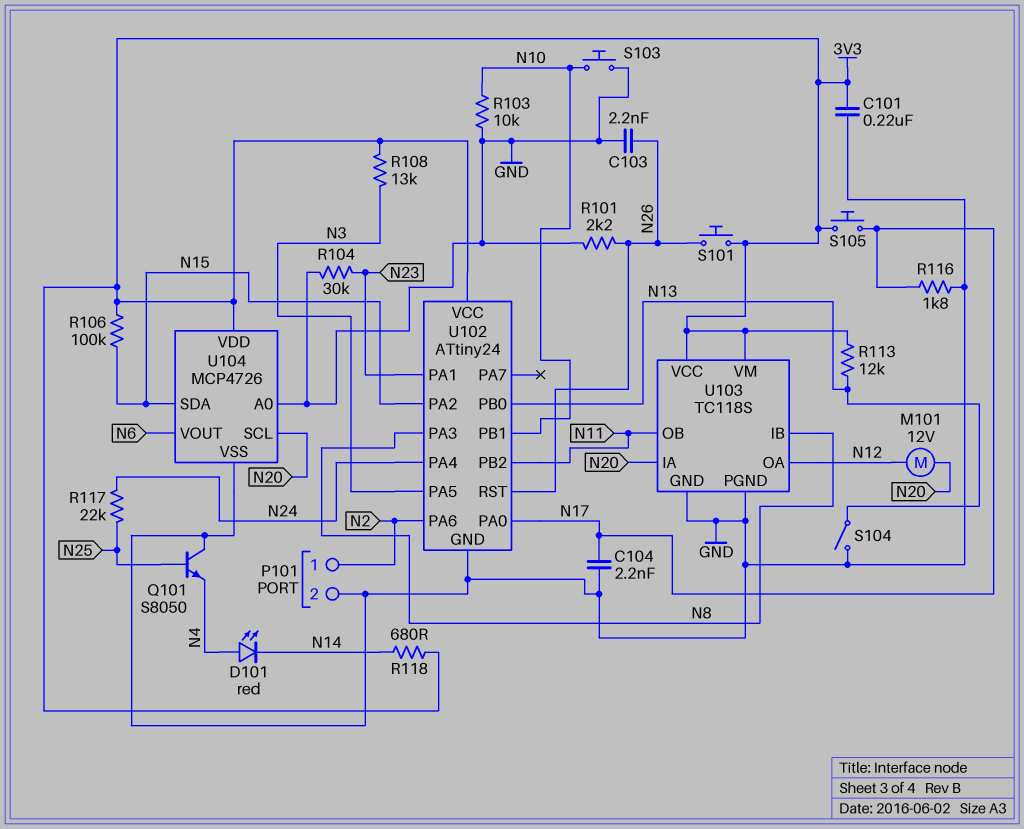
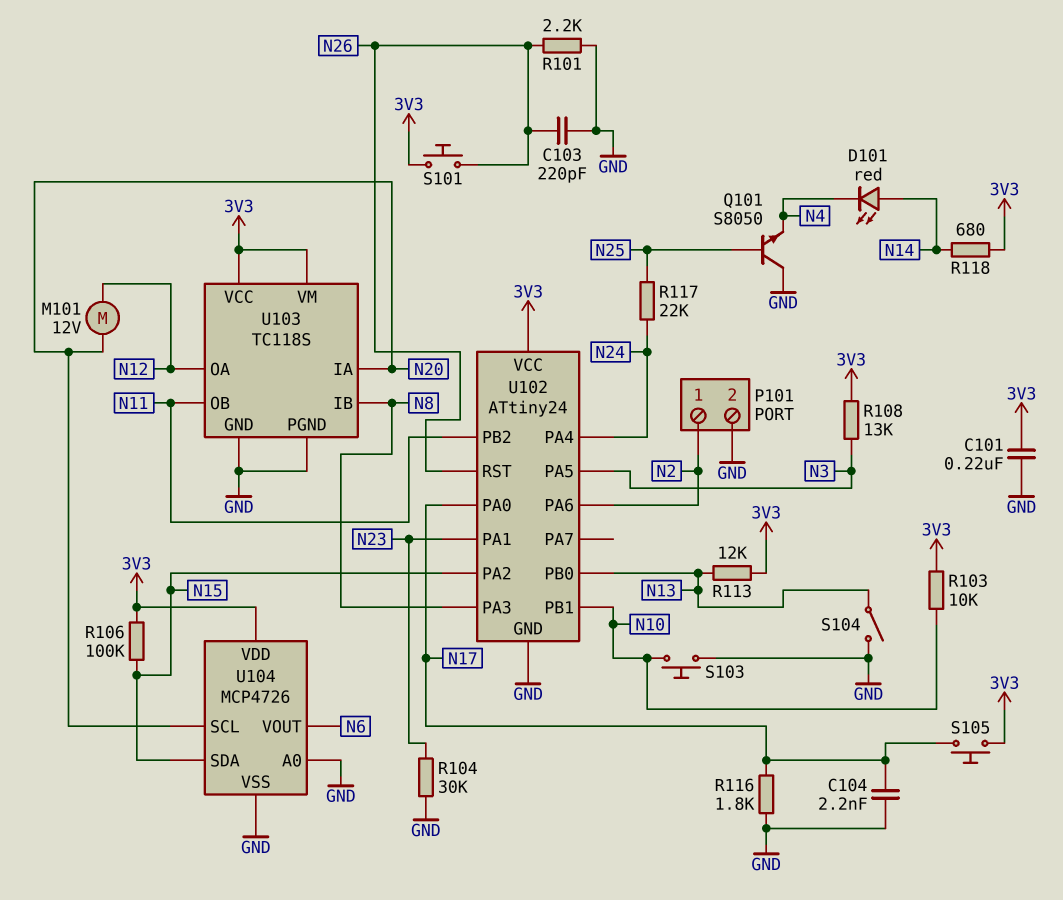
C103: 2.2nF (GND, N26) -> 220pF (GND, N26)
D101: LED red (A N4, K N14) -> LED red (A N14, K N4)
R103: 10k (GND, N10) -> 10k (3V3, N10)

